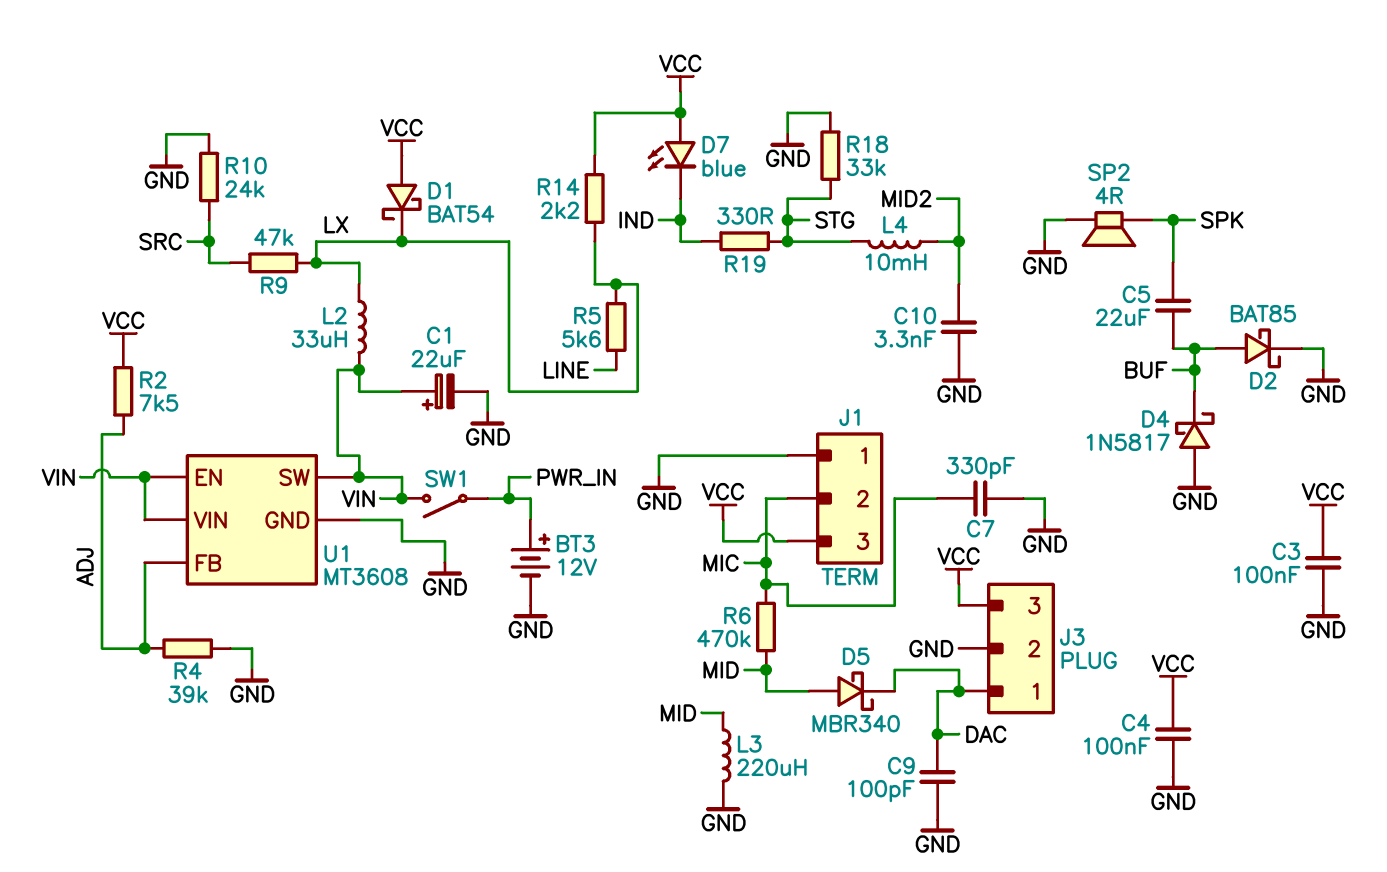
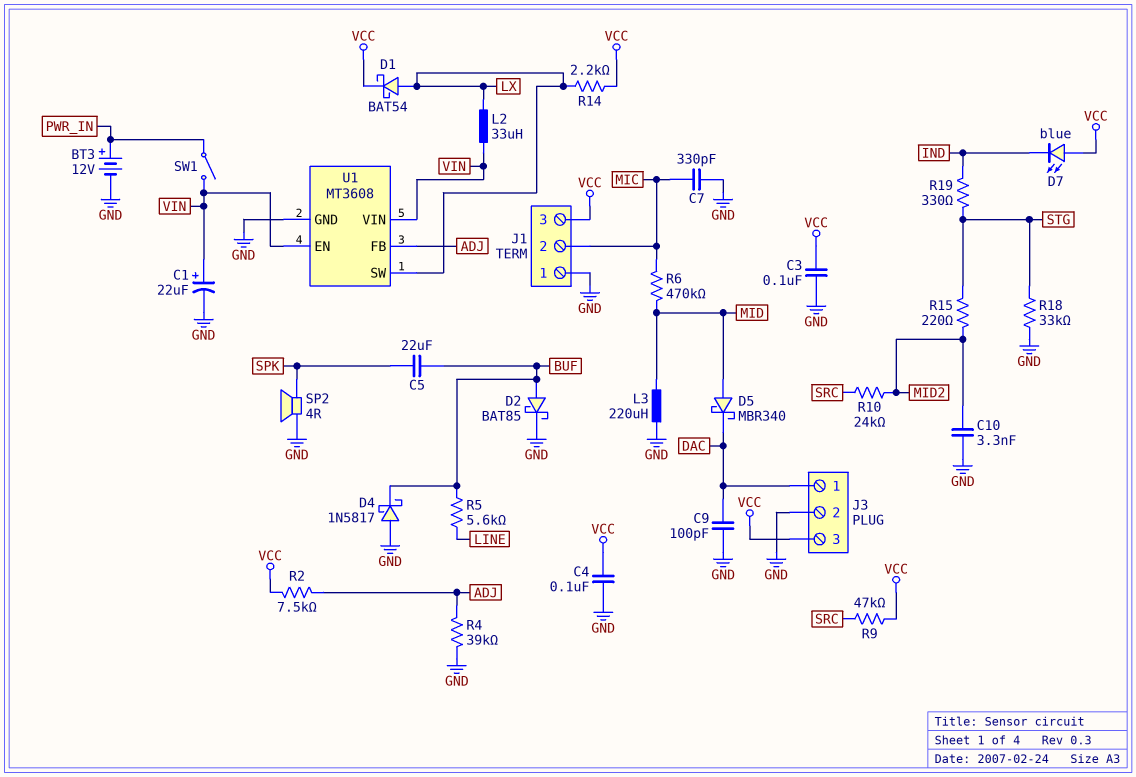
D1: schottky BAT54 (A VCC, K LX) -> schottky BAT54 (A LX, K VCC)
L4: 10mH (MID2, STG) -> none
R5: 5.6k (LINE, LX) -> 5.6k (BUF, LINE)
R9: 47k (LX, SRC) -> 47k (SRC, VCC)
R10: 24k (GND, SRC) -> 24k (MID2, SRC)
R15: none -> 220 (MID2, STG)
U1 pin SW: VIN -> LX

